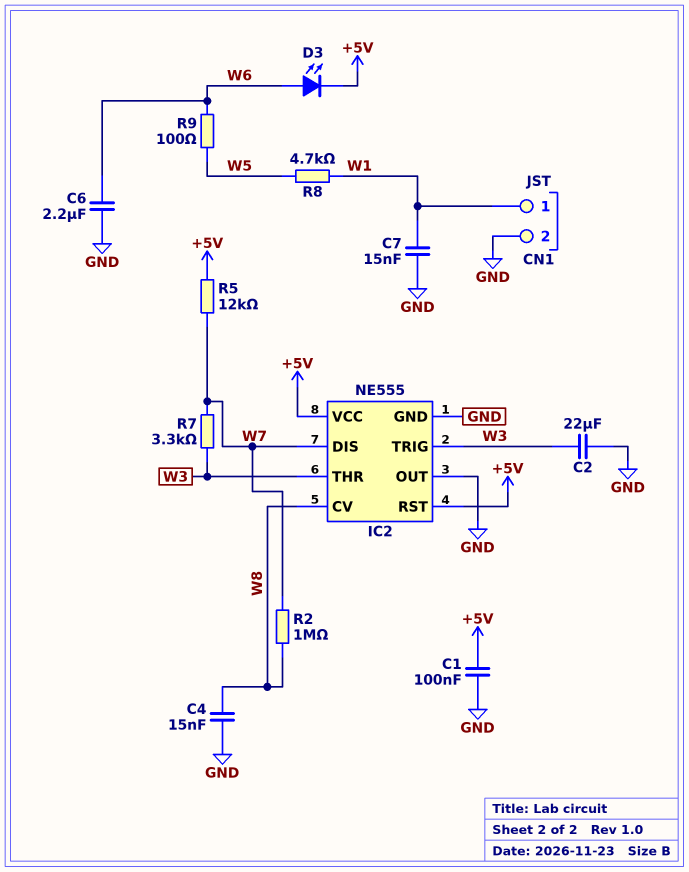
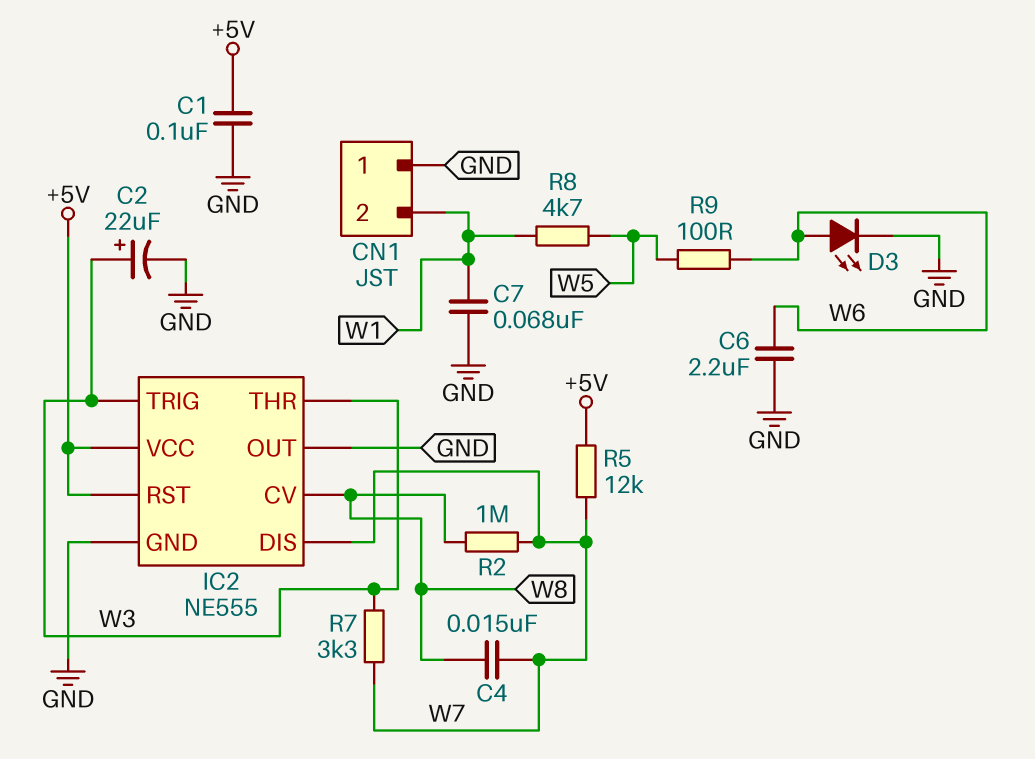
C2: 22uF (GND, W3) -> 22uF (plus W3, minus GND)
C4: 15nF (GND, W8) -> 15nF (W7, W8)
C7: 15nF (GND, W1) -> 68nF (GND, W1)
CN1 pin 1: W1 -> GND
CN1 pin 2: GND -> W1
D3: LED (A W6, K +5V) -> LED (A W6, K GND)

